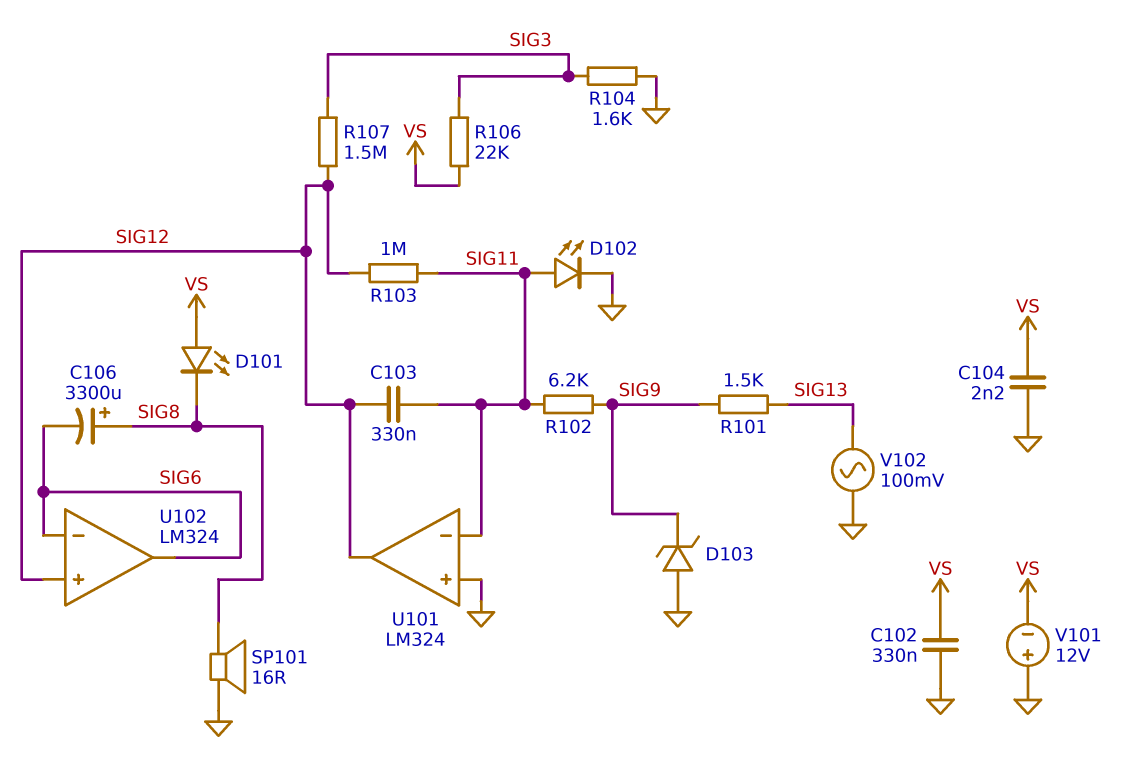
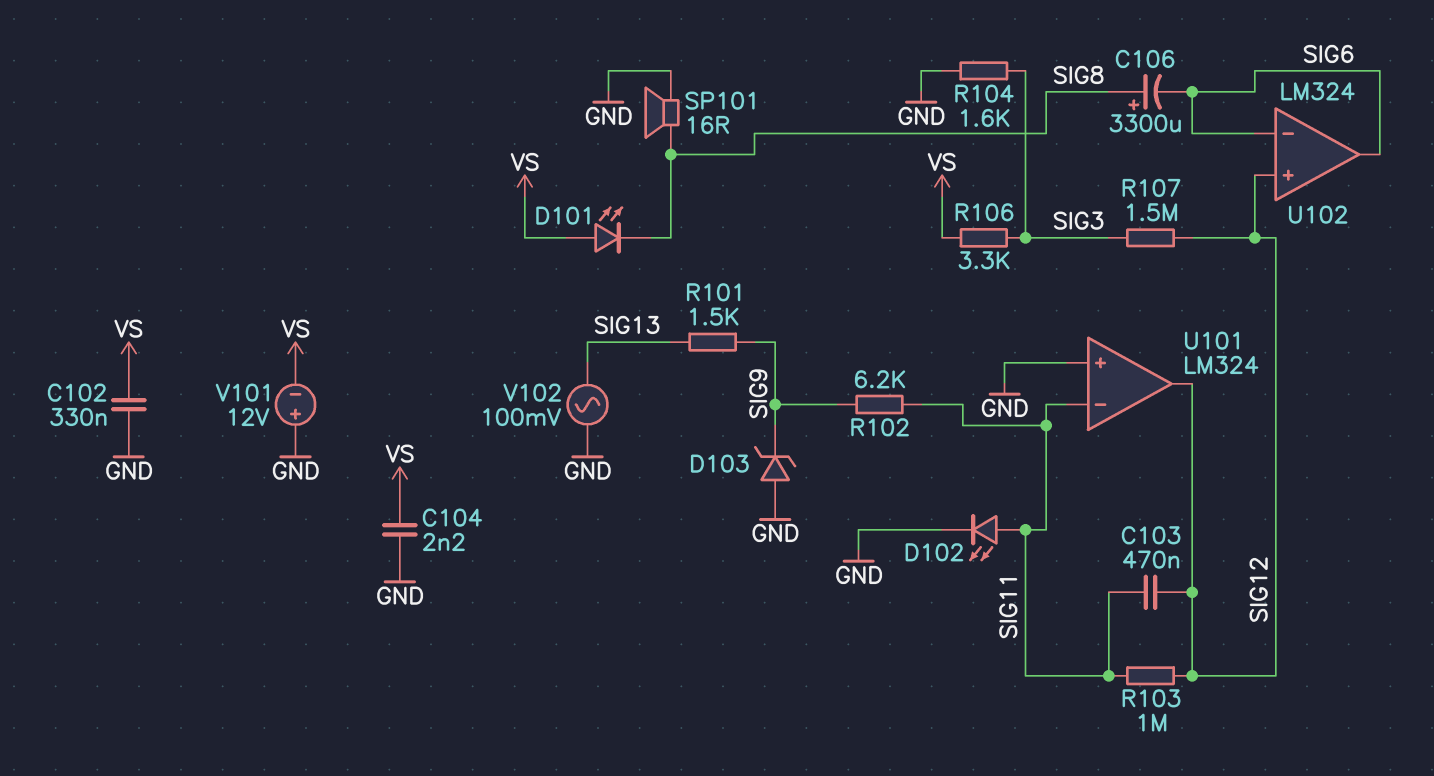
C103: 330nF (SIG11, SIG12) -> 470nF (SIG11, SIG12)
R106: 22k (SIG3, VS) -> 3.3k (SIG3, VS)

